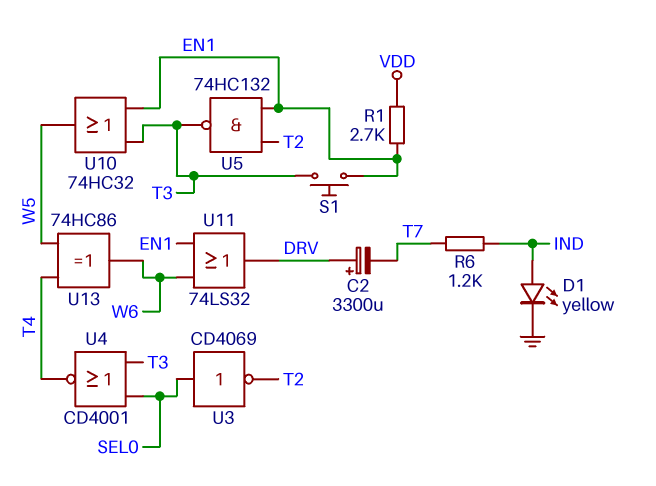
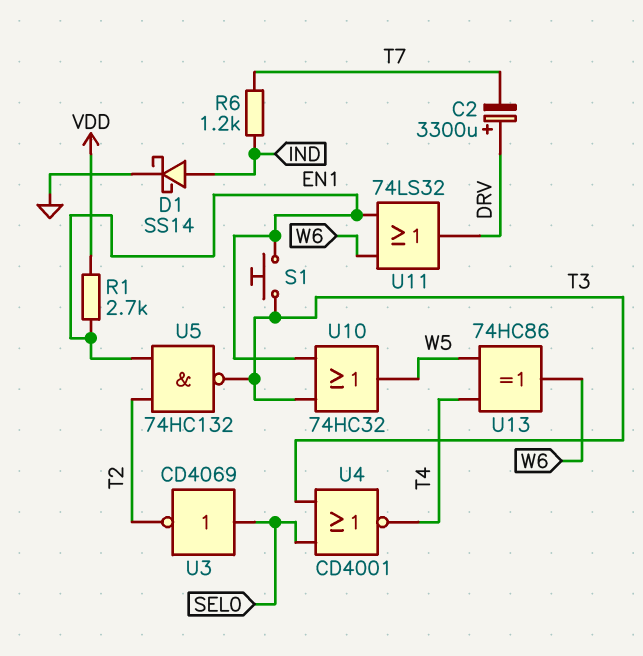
D1: LED yellow (A IND, K GND) -> schottky SS14 (A IND, K GND)

